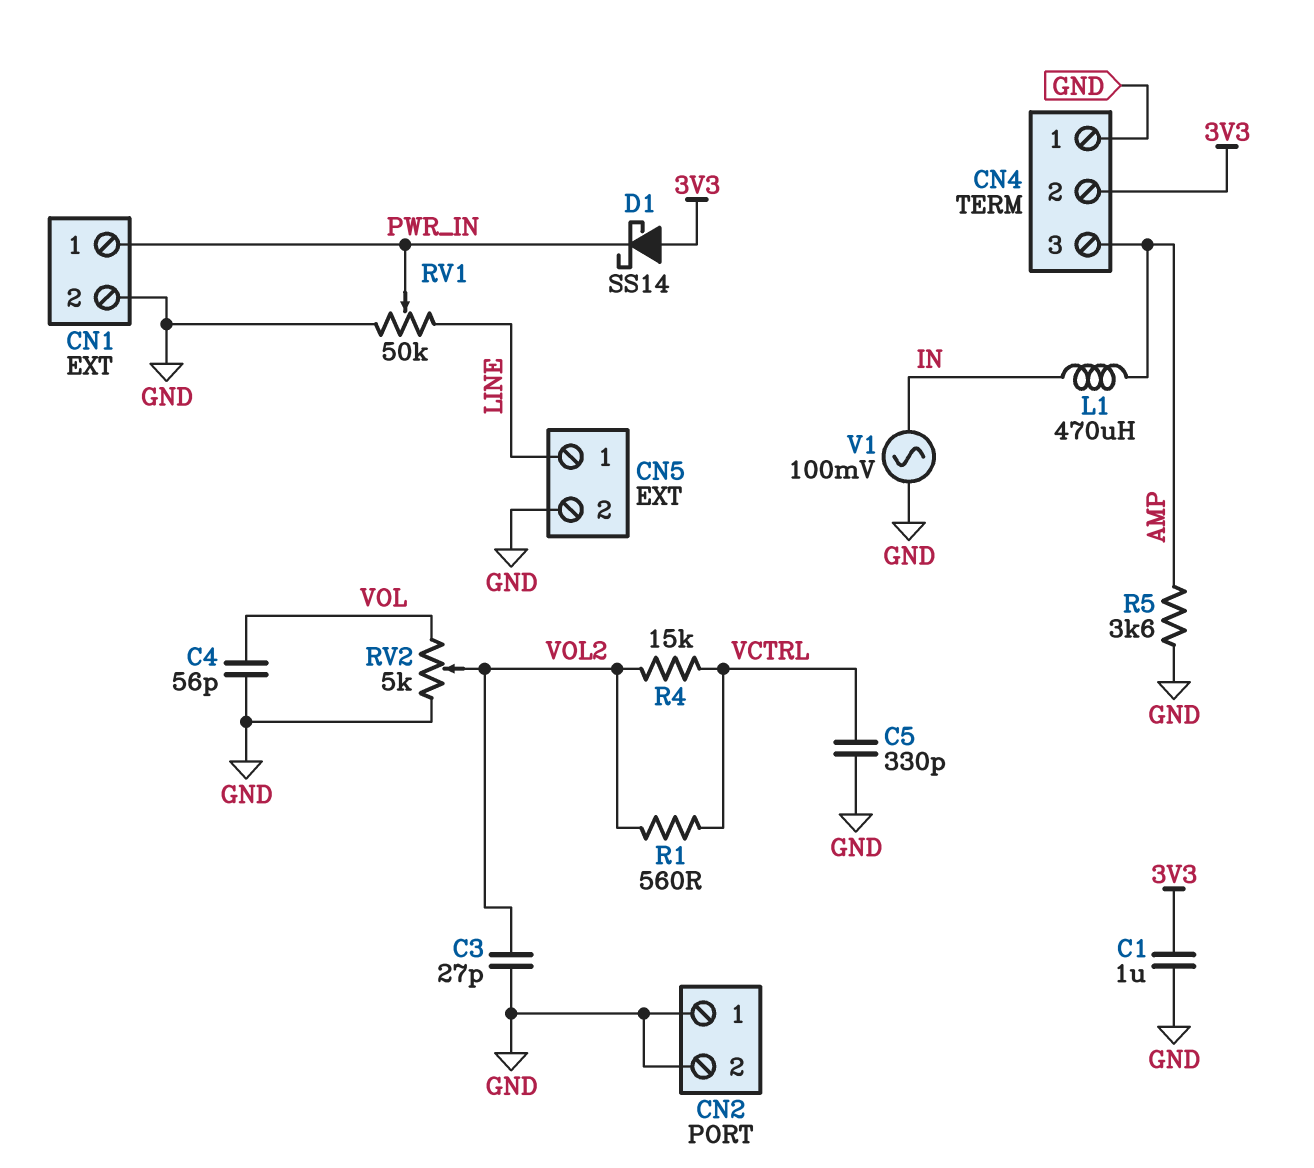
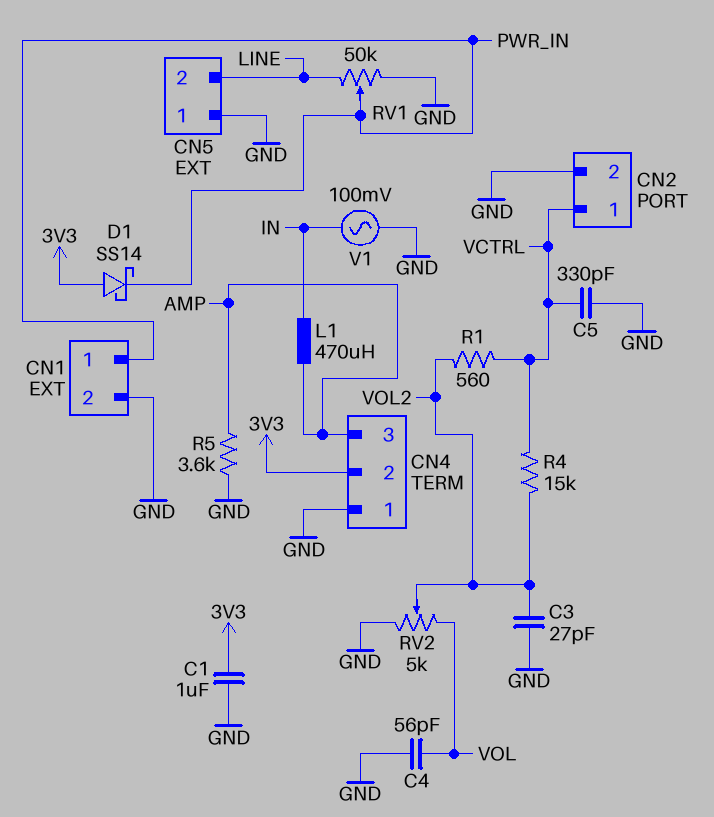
CN2 pin 1: GND -> VCTRL
CN5 pin 1: LINE -> GND
CN5 pin 2: GND -> LINE

